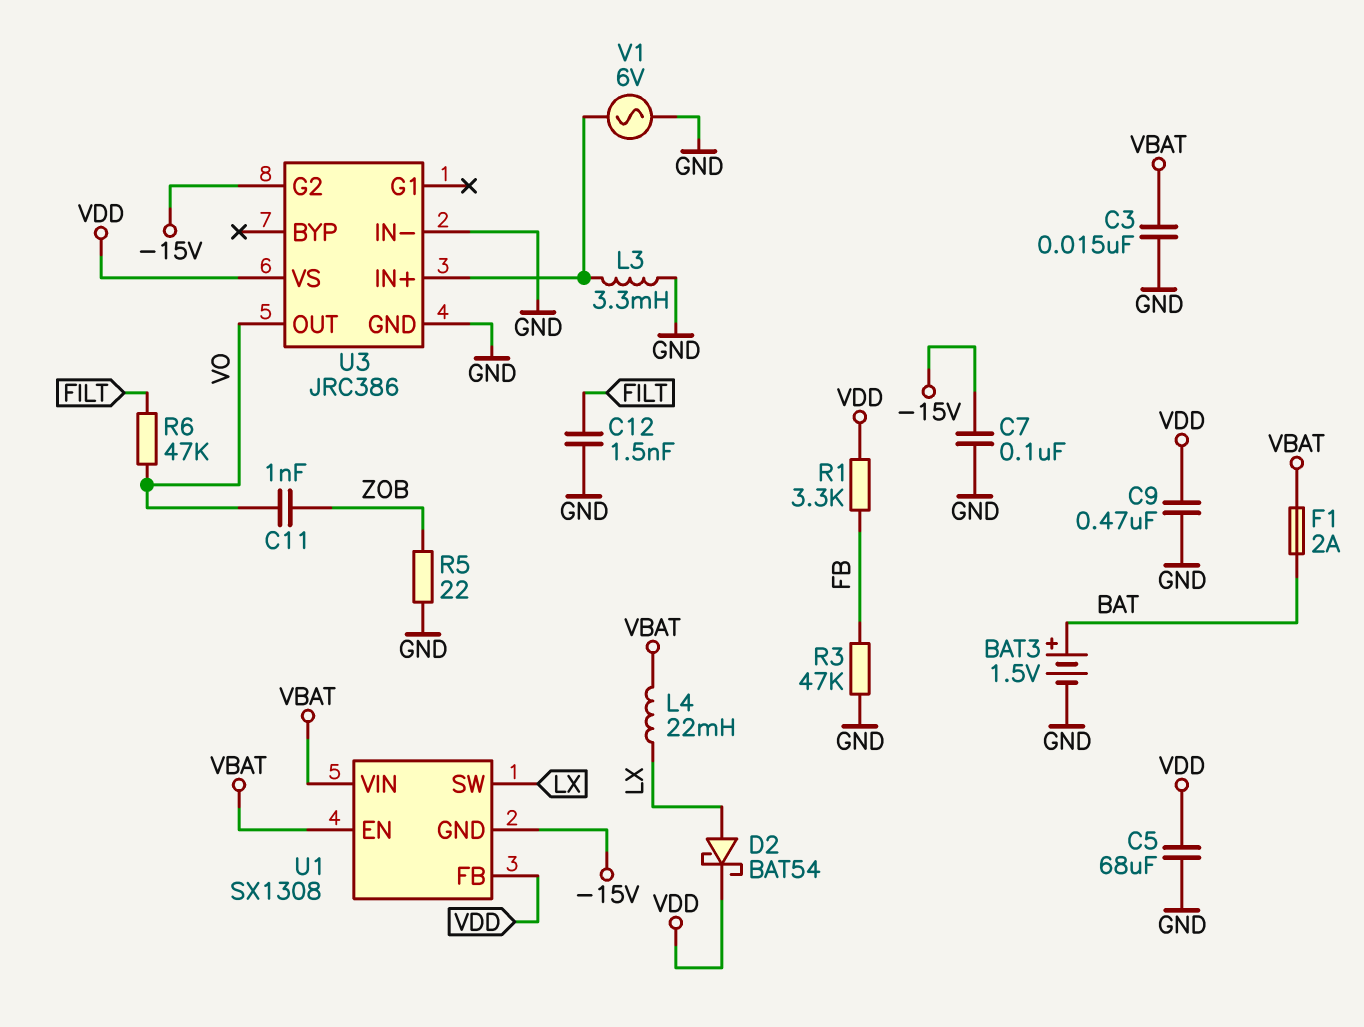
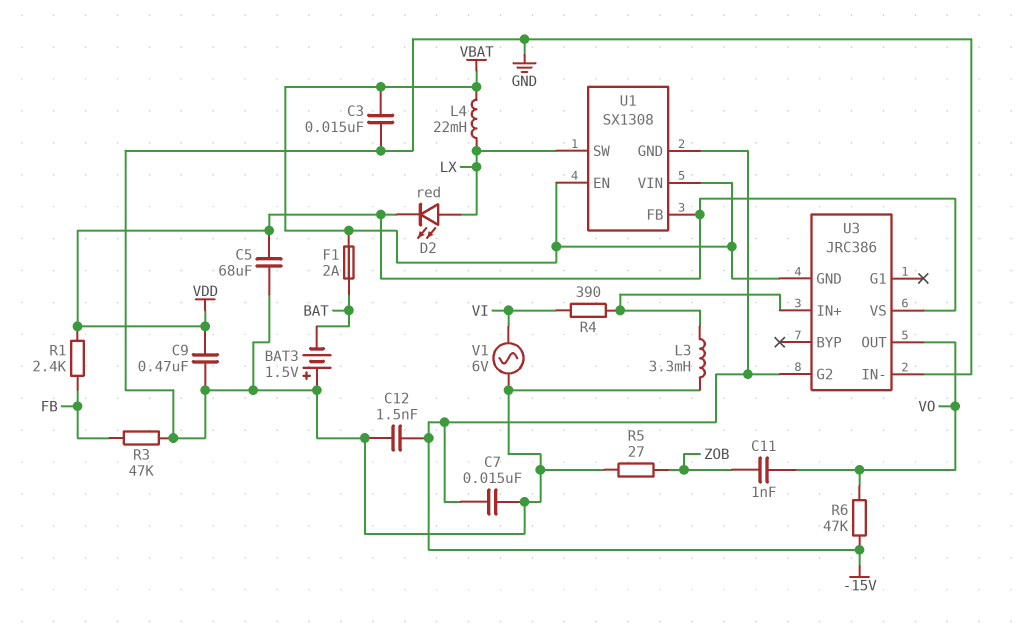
BAT3: 1.5V (plus BAT, minus GND) -> 1.5V (plus GND, minus BAT)
C7: 100nF (-15V, GND) -> 15nF (-15V, GND)
C12: 1.5nF (FILT, GND) -> 1.5nF (-15V, GND)
D2: schottky BAT54 (A LX, K VDD) -> LED red (A LX, K VDD)
R1: 3.3k (FB, VDD) -> 2.4k (FB, VDD)
R4: none -> 390 (U3/IN+, VI)
R5: 22 (GND, ZOB) -> 27 (GND, ZOB)
R6: 47k (FILT, VO) -> 47k (-15V, VO)
U3 pin GND: GND -> VBAT
V1: AC 6V (GND, U3/IN+) -> AC 6V (GND, VI)

